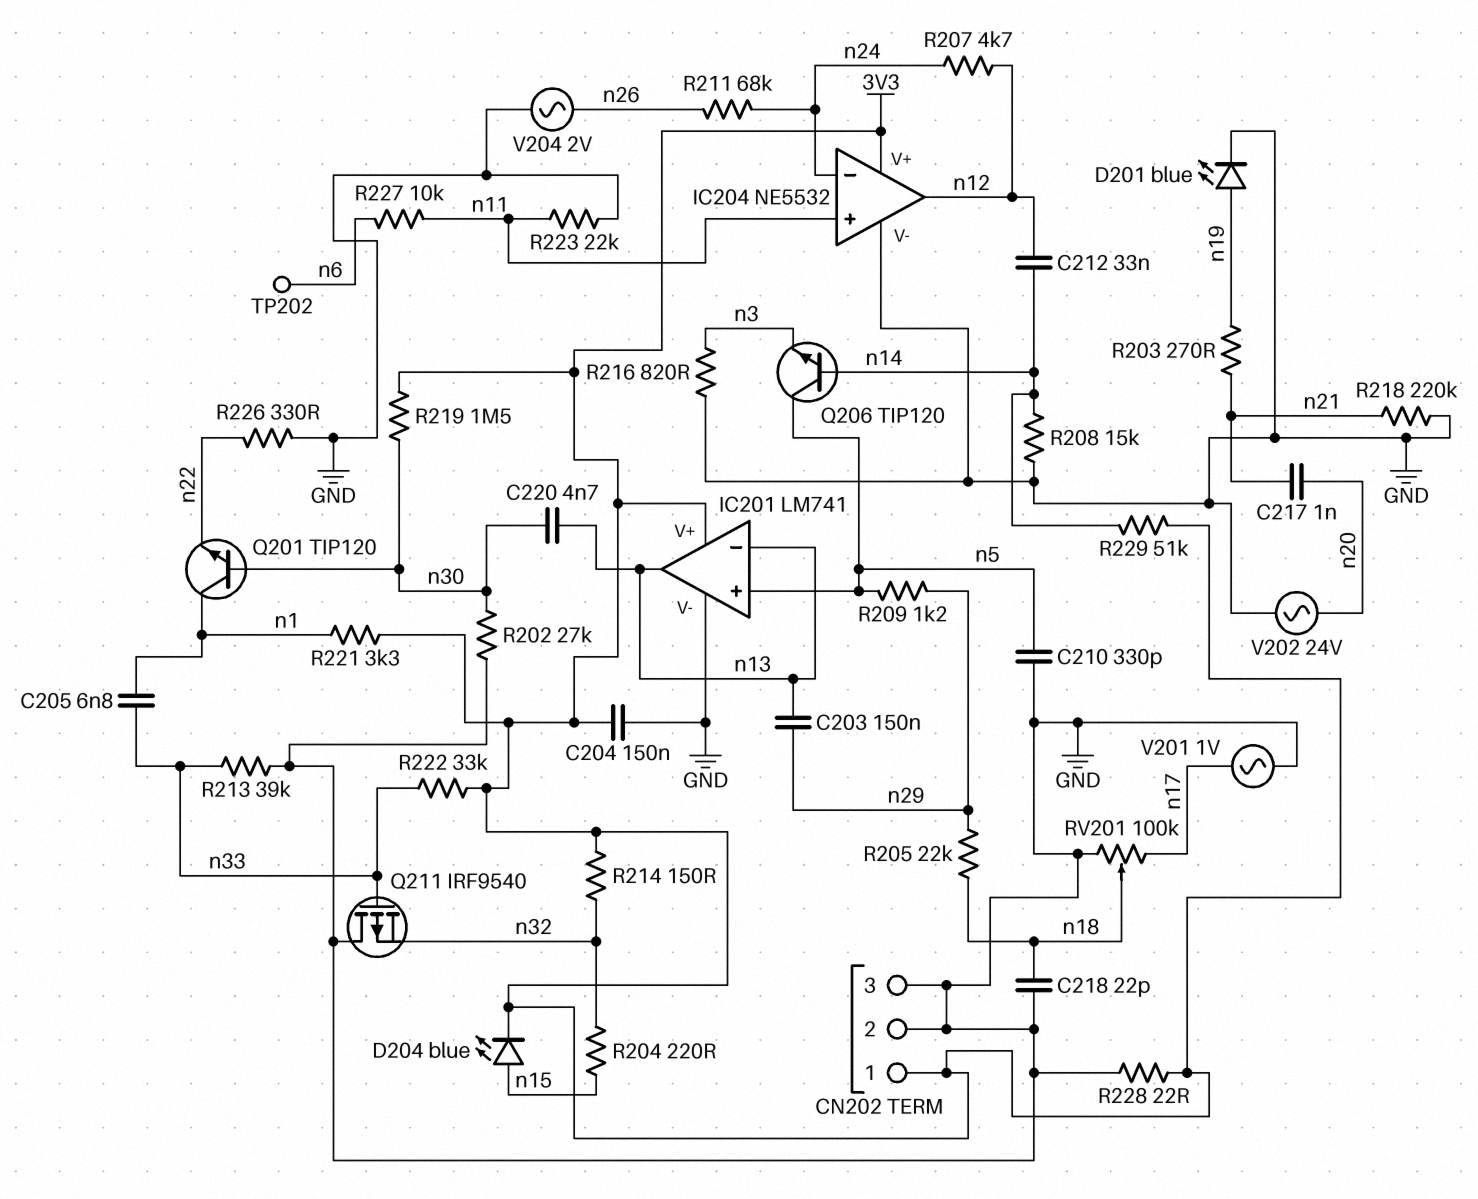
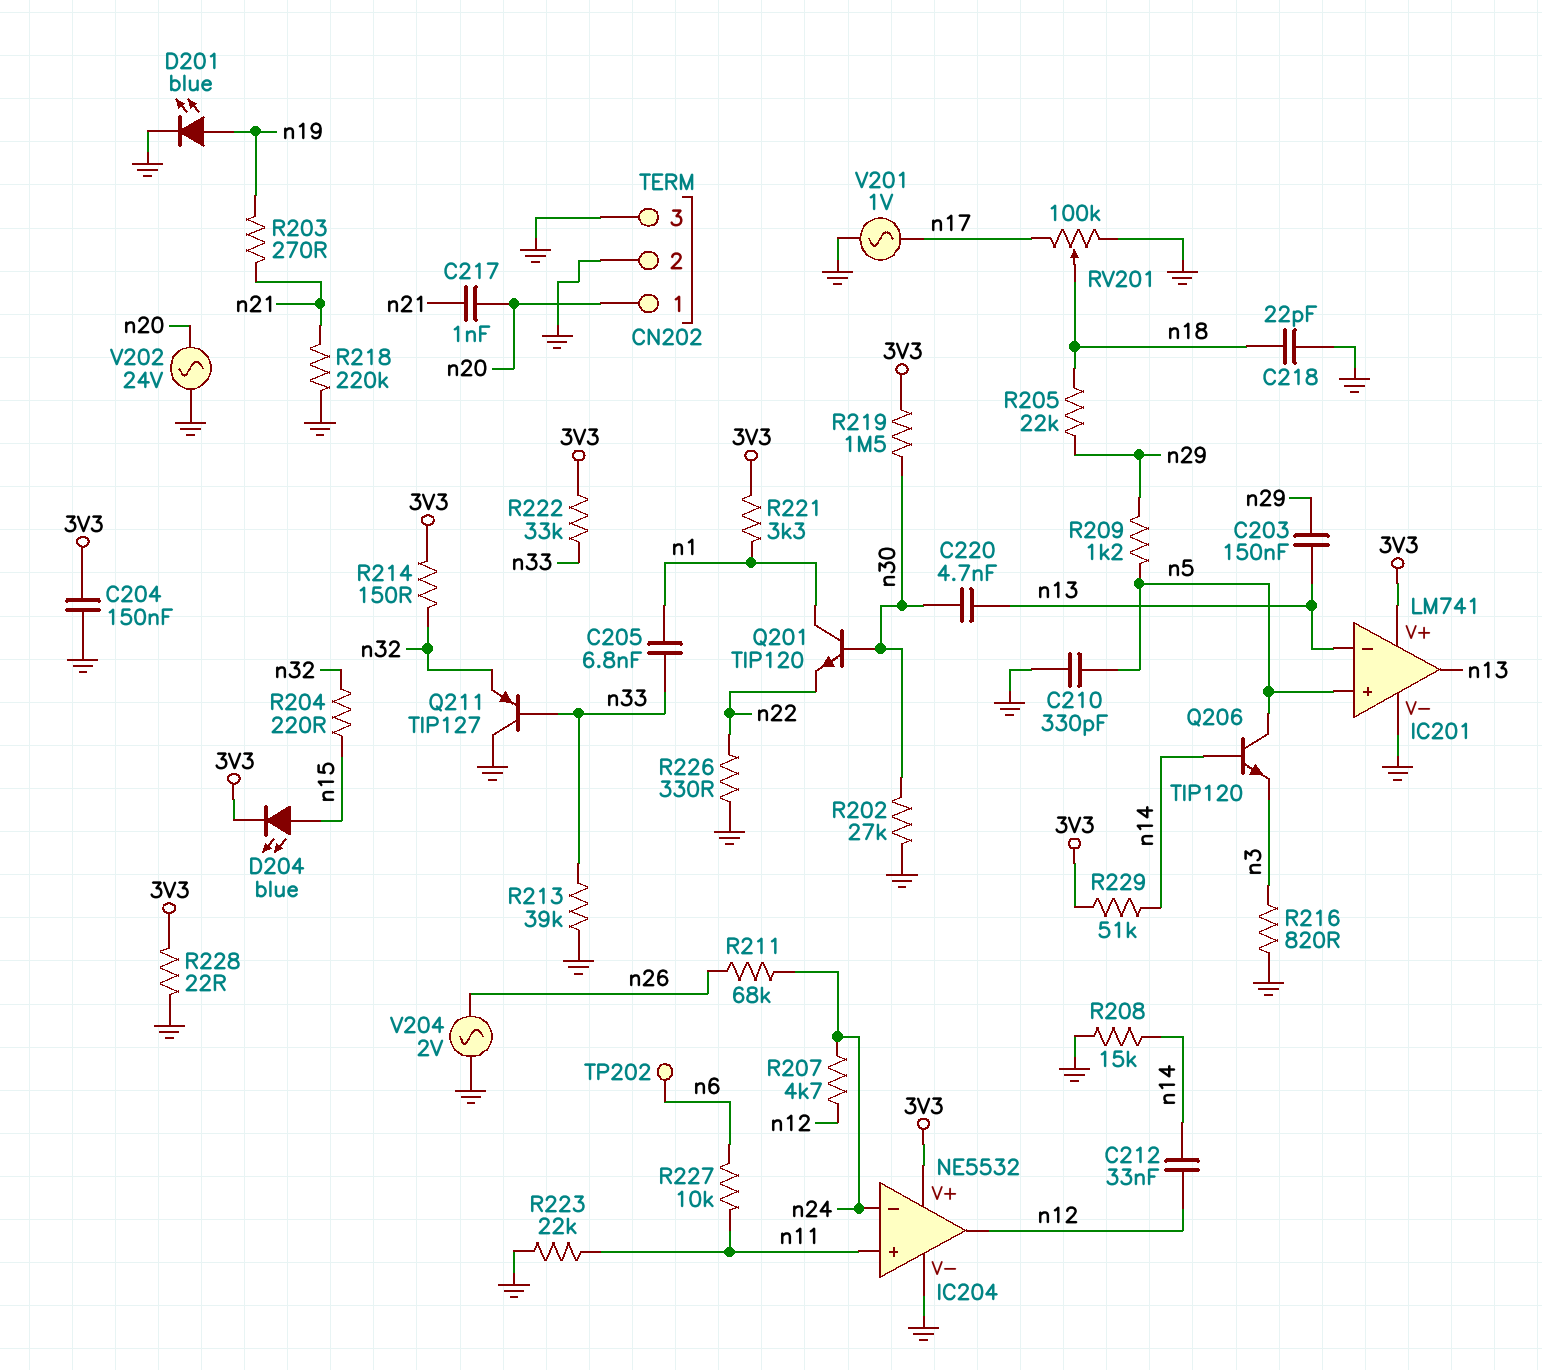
CN202 pin 1: 3V3 -> n20
Q211: PMOS IRF9540 (G n33, D GND, S n32) -> PNP TIP127 (B n33, C GND, E n32)

